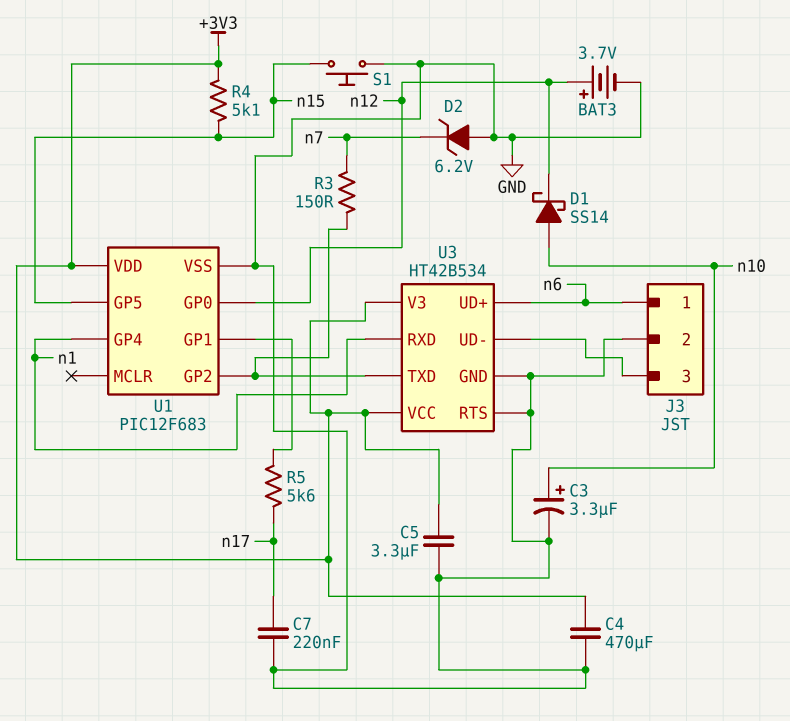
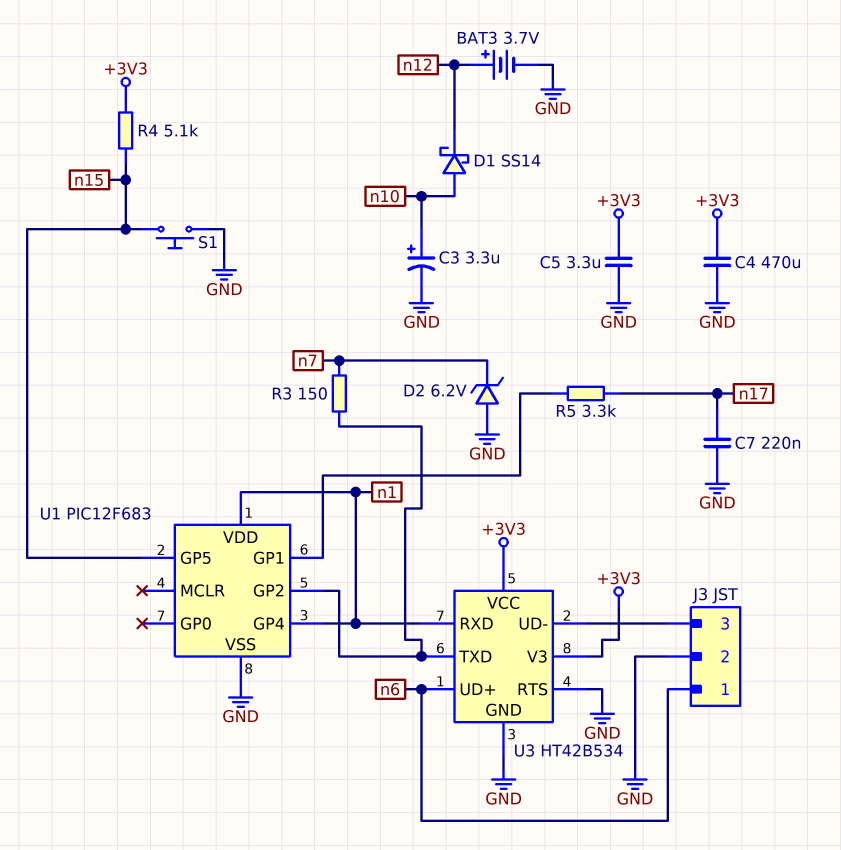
R5: 5.6k (U1/GP1, n17) -> 3.3k (U1/GP1, n17)
U1 pin GP0: n12 -> none
U1 pin VDD: +3V3 -> n1

